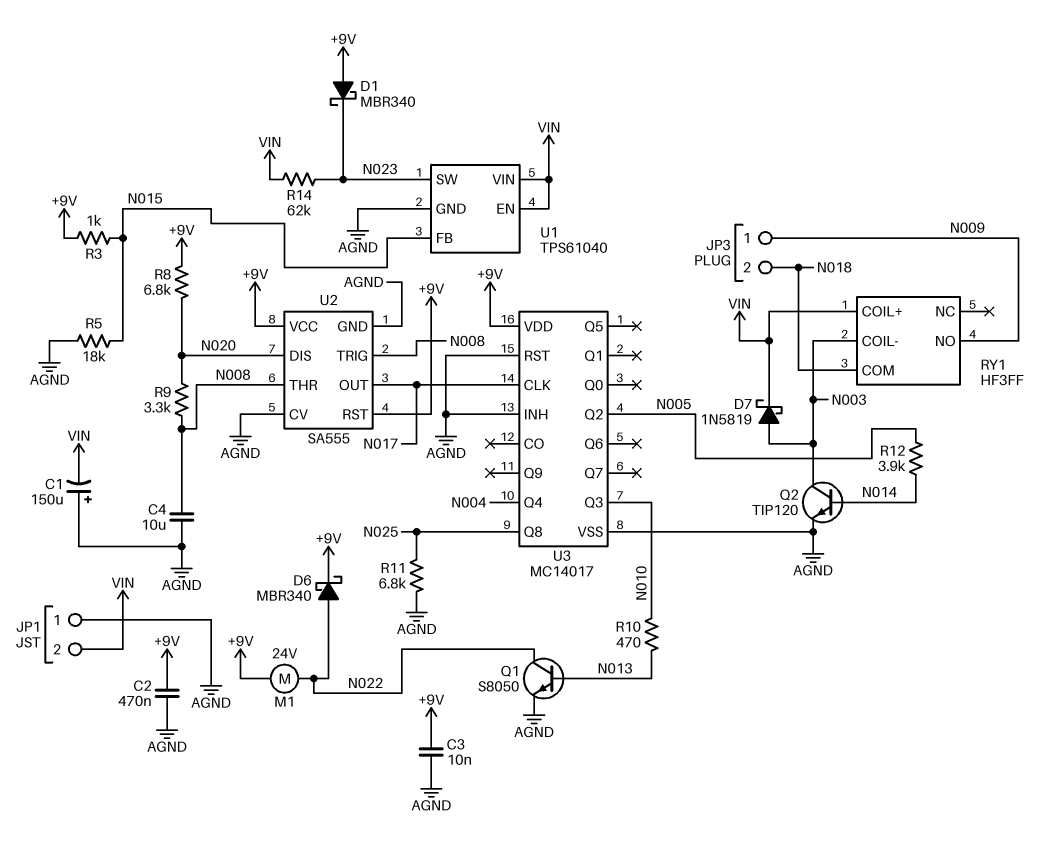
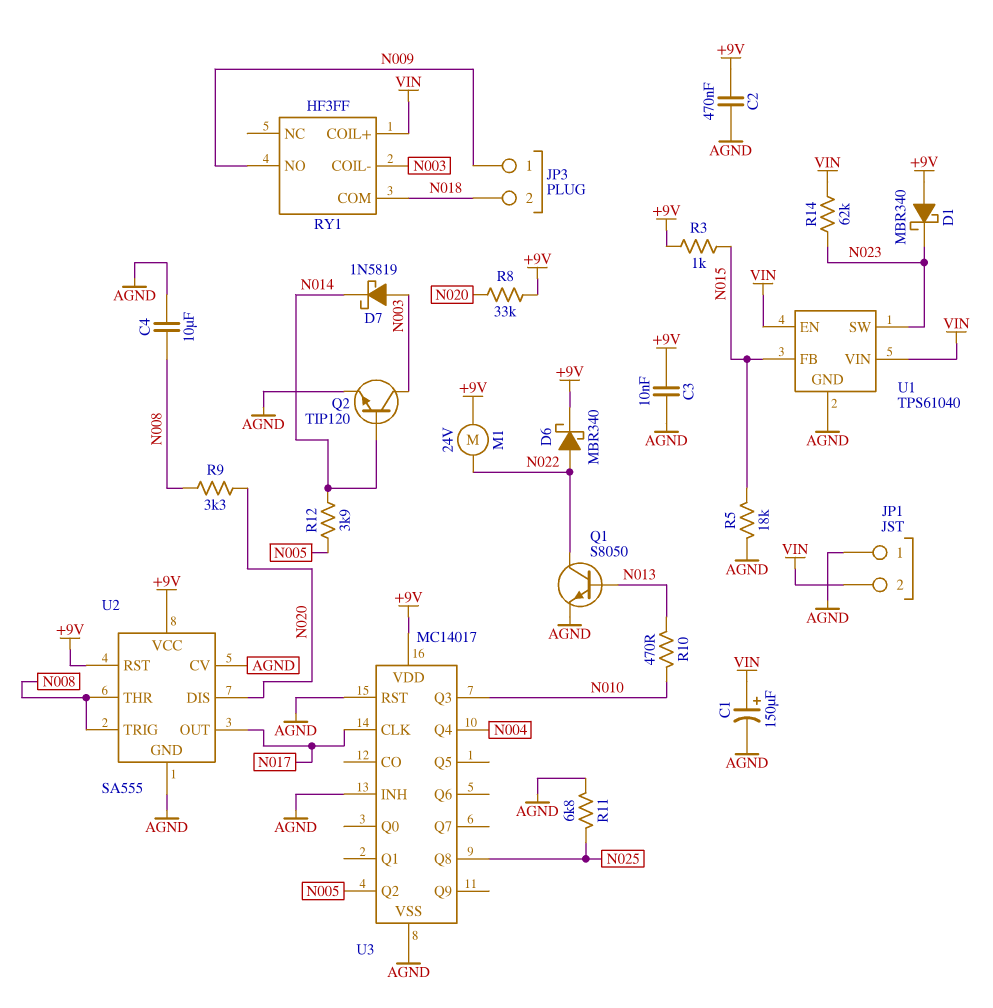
C1: 150uF (plus AGND, minus VIN) -> 150uF (plus VIN, minus AGND)
D7: schottky 1N5819 (A N003, K VIN) -> schottky 1N5819 (A N003, K N014)
R8: 6.8k (+9V, N020) -> 33k (+9V, N020)

